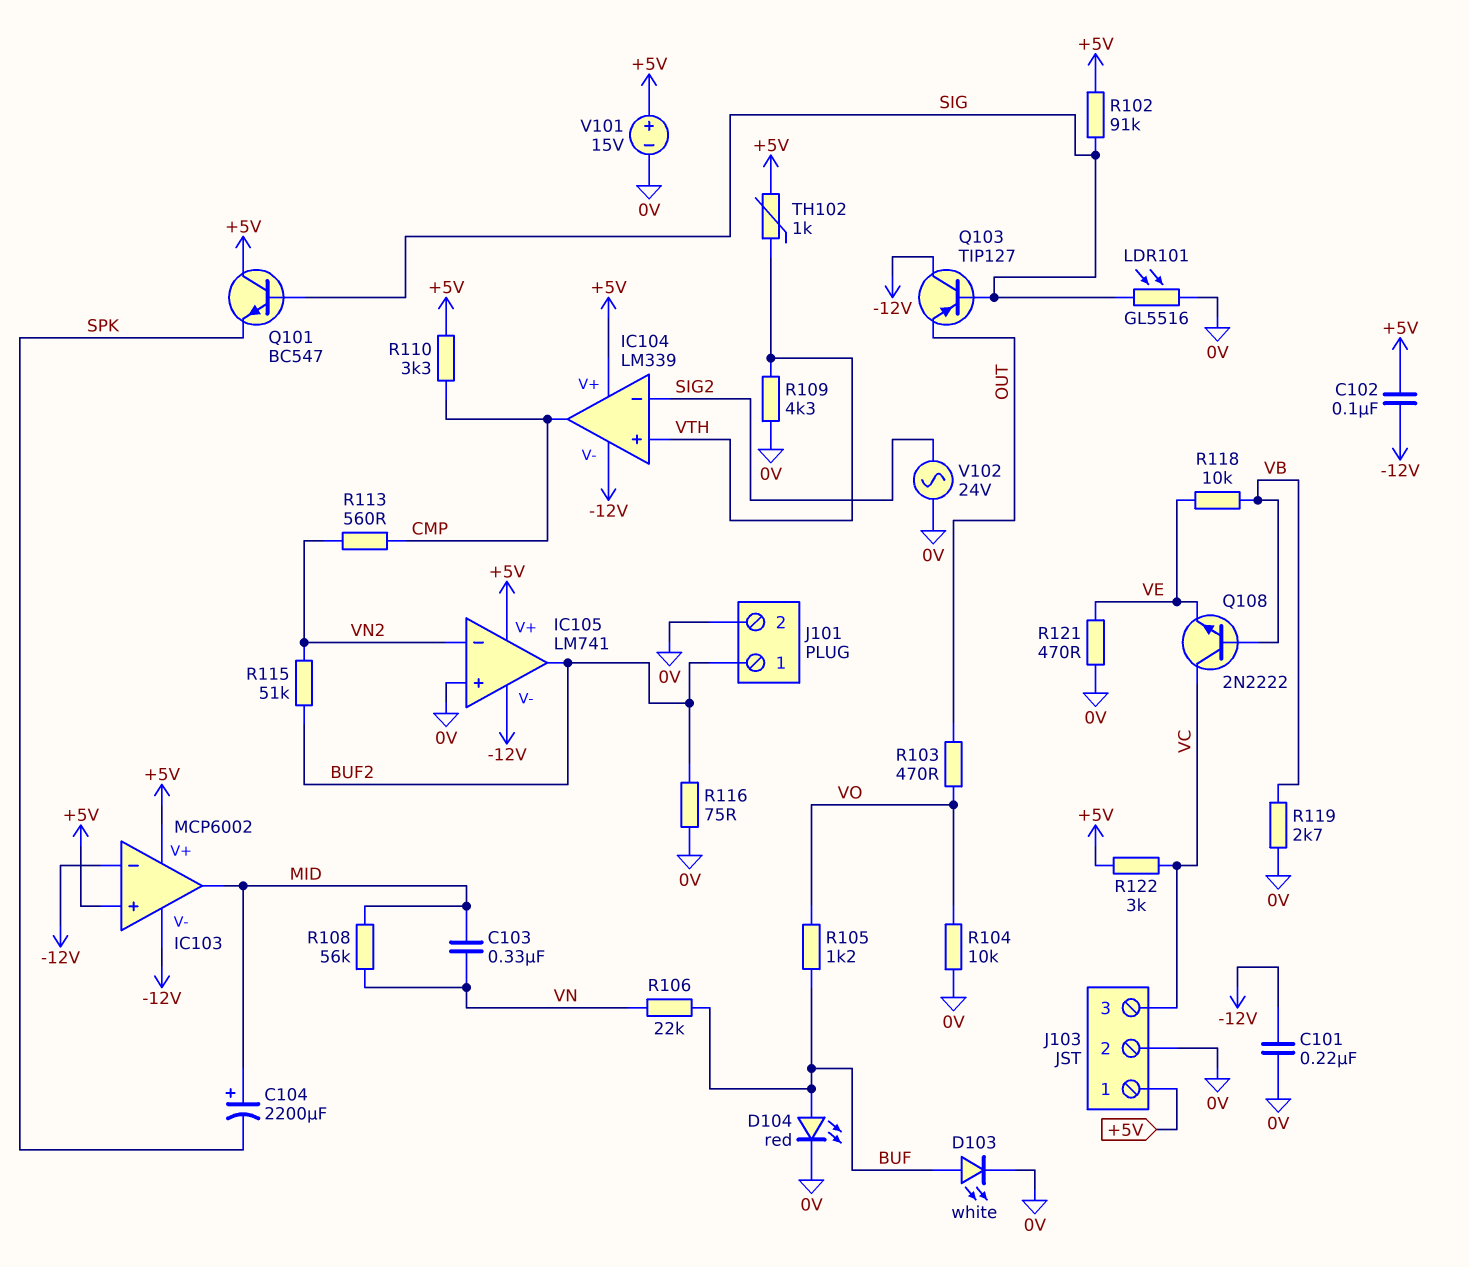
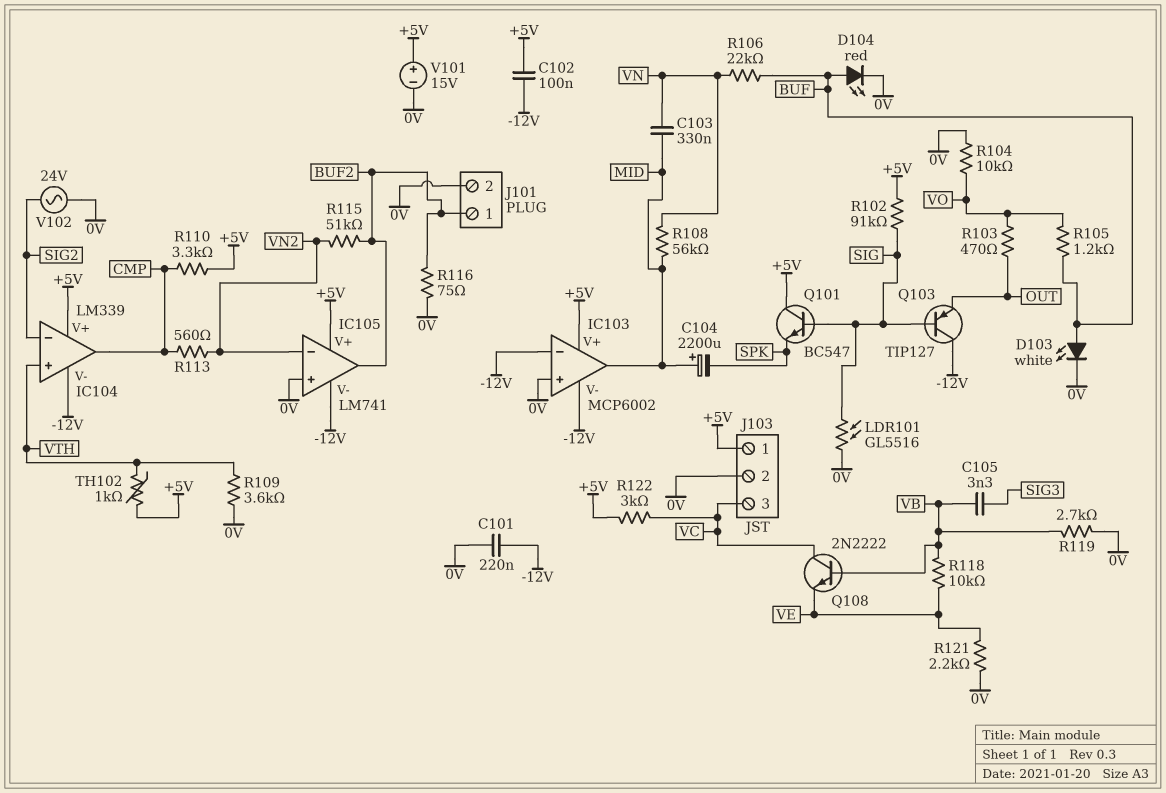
C105: none -> 3.3nF (SIG3, VB)
IC103 pin in+: +5V -> 0V
R109: 4.3k (0V, VTH) -> 3.6k (0V, VTH)
R121: 470 (0V, VE) -> 2.2k (0V, VE)

